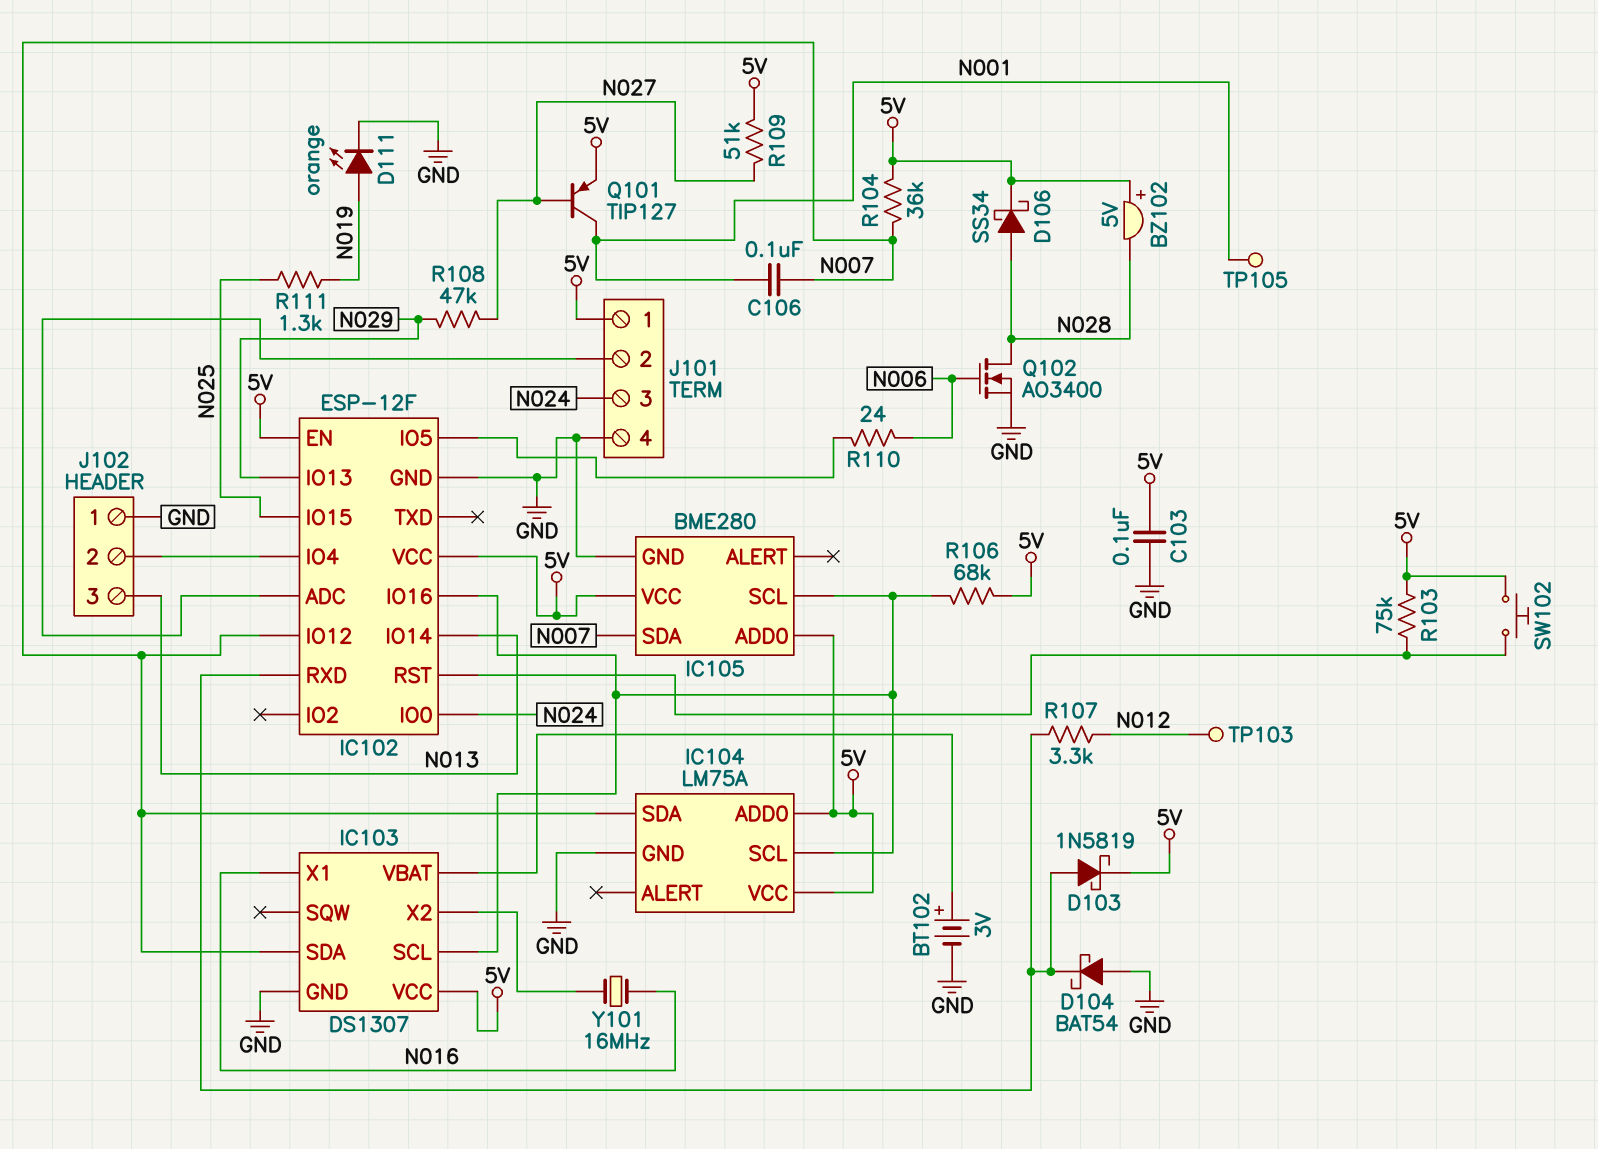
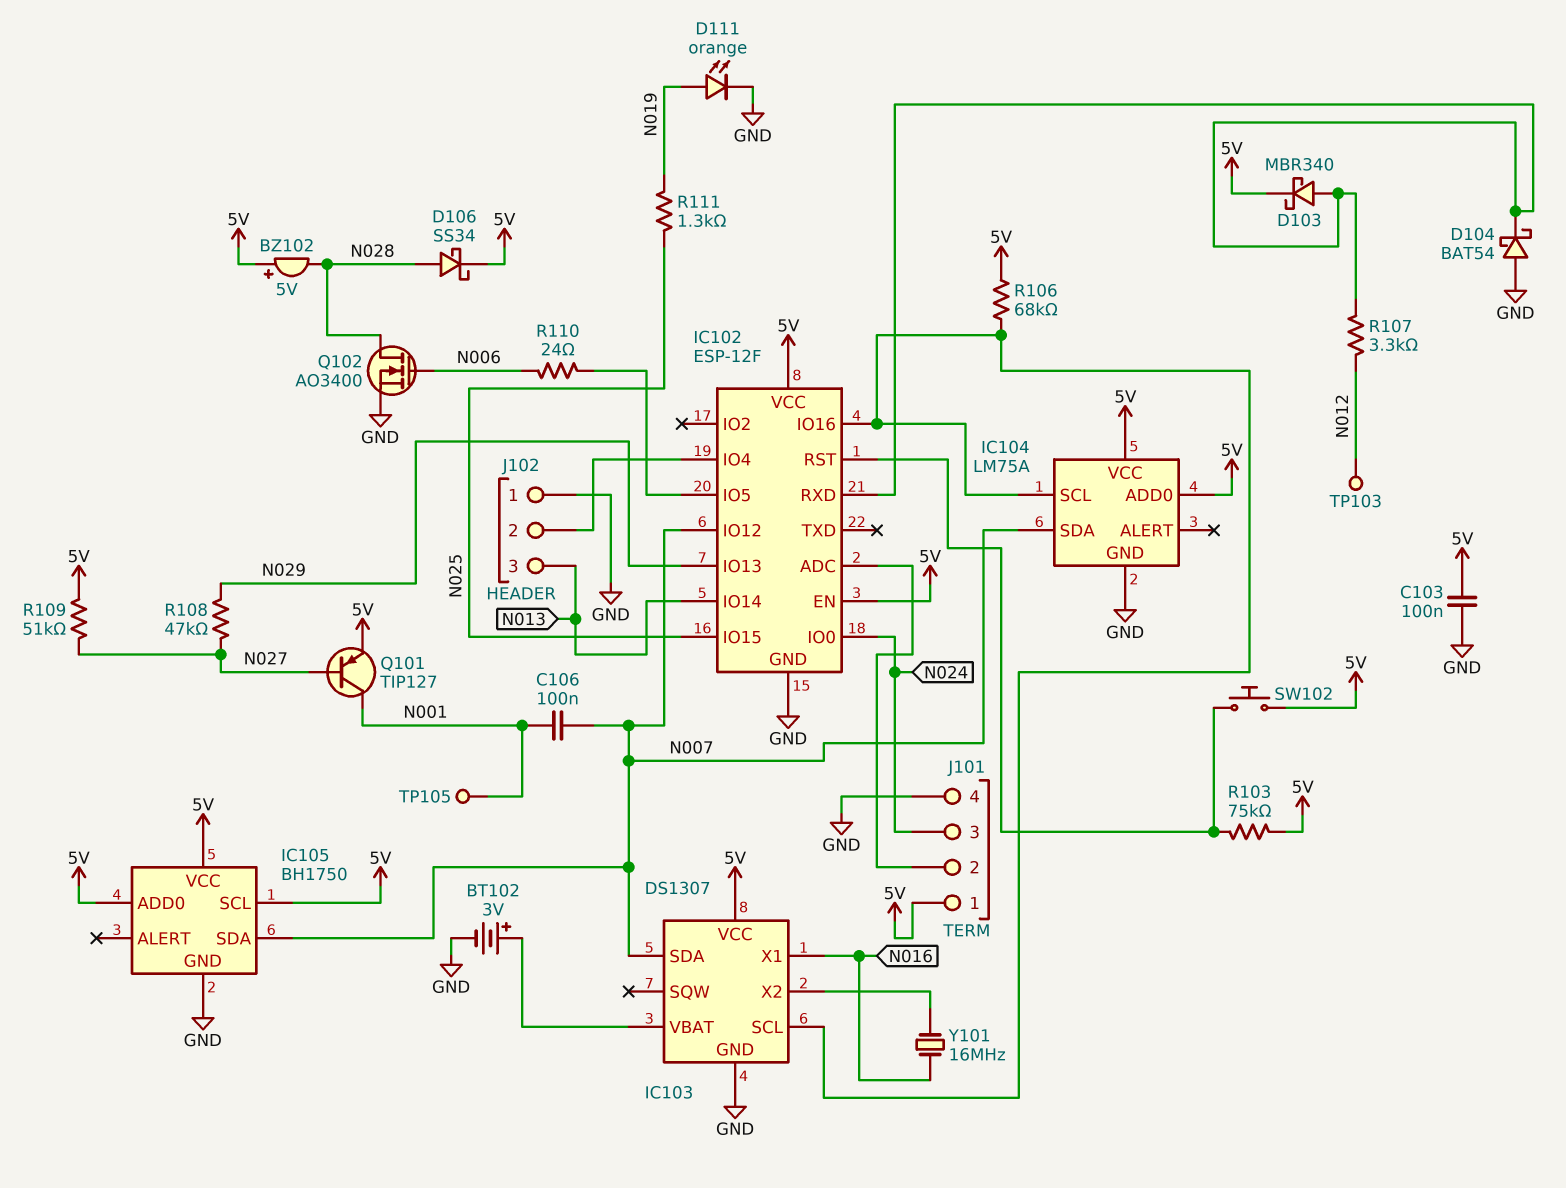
D103: schottky 1N5819 (A IC102/RXD, K 5V) -> schottky MBR340 (A IC102/RXD, K 5V)
IC105: BME280 -> BH1750
IC105 pin SCL: IC102/IO16 -> 5V
R104: 36k (5V, N007) -> none

